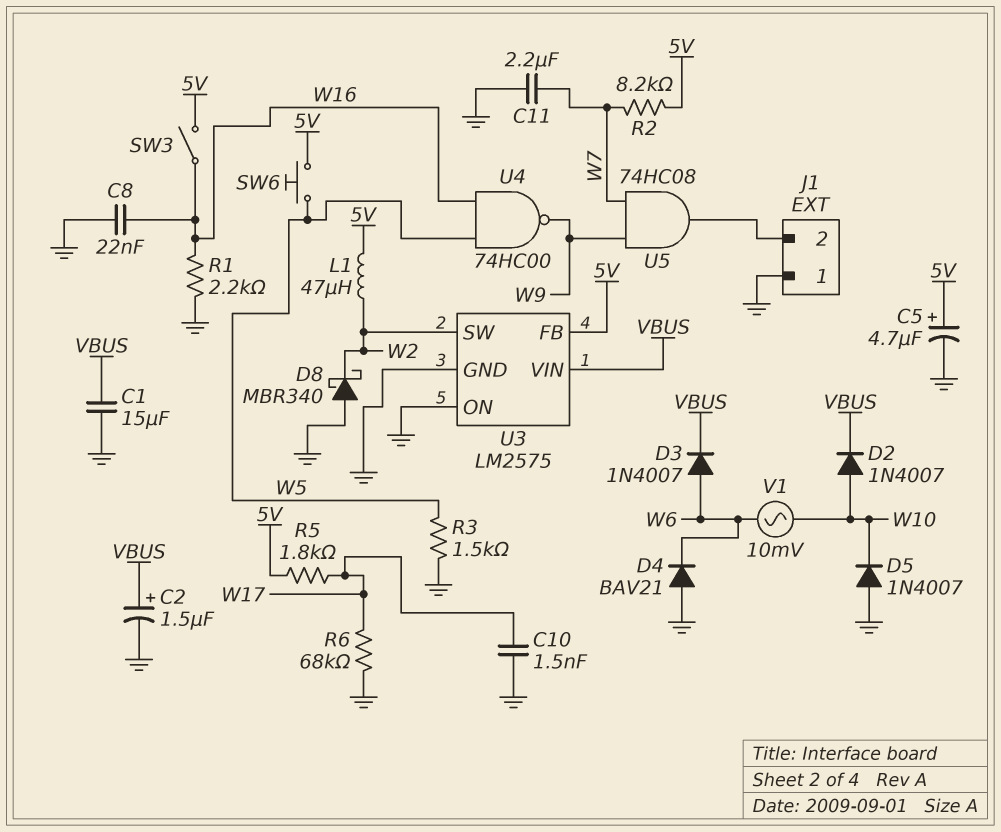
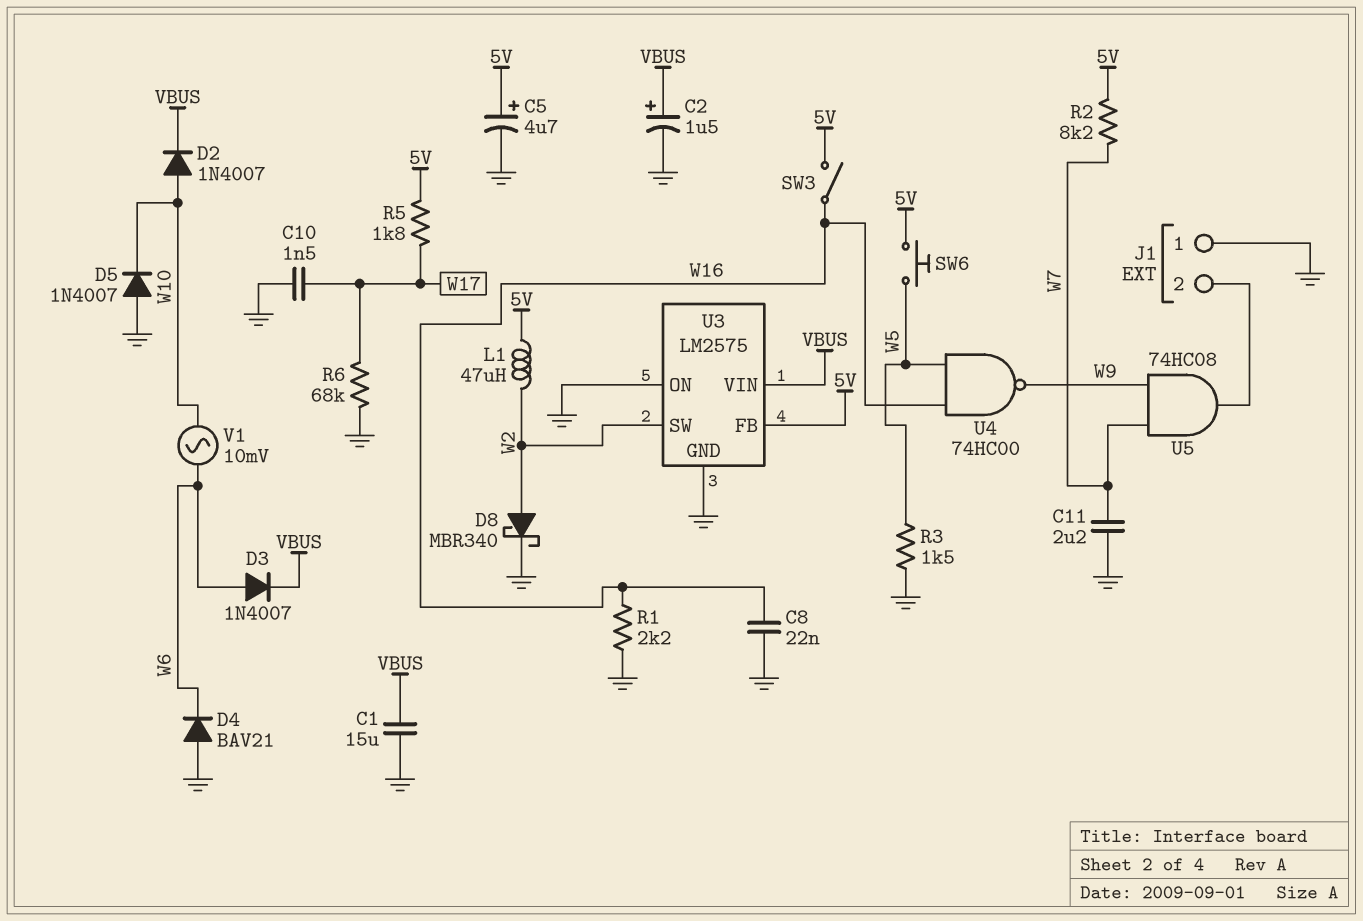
D8: schottky MBR340 (A GND, K W2) -> schottky MBR340 (A W2, K GND)

